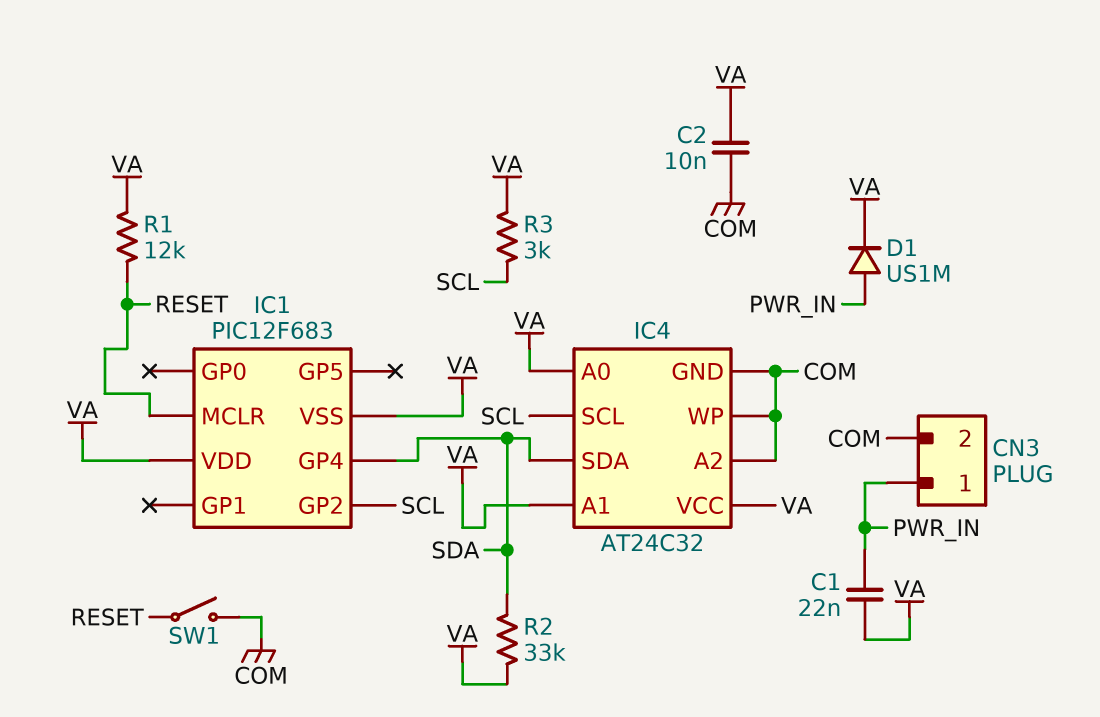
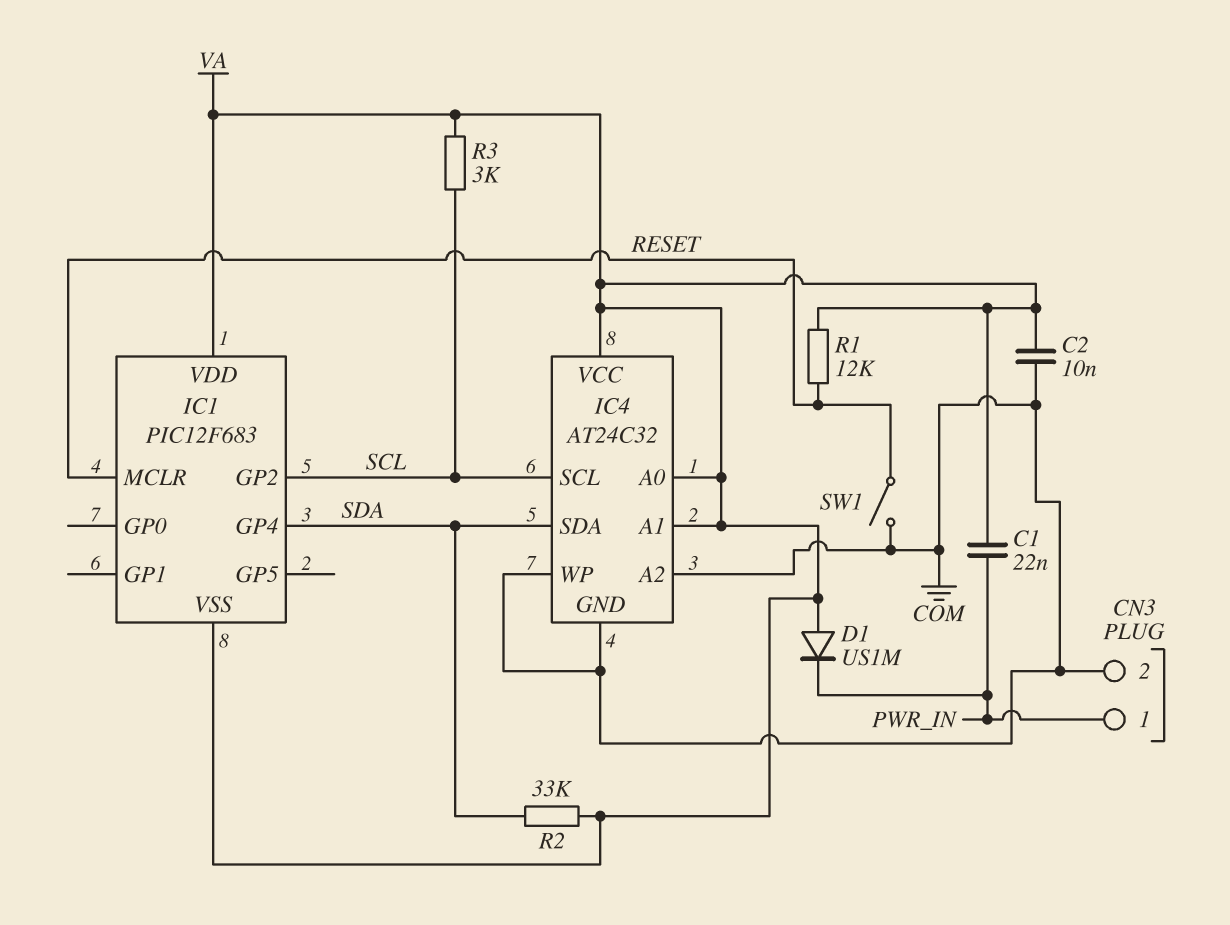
D1: diode US1M (A PWR_IN, K VA) -> diode US1M (A VA, K PWR_IN)

